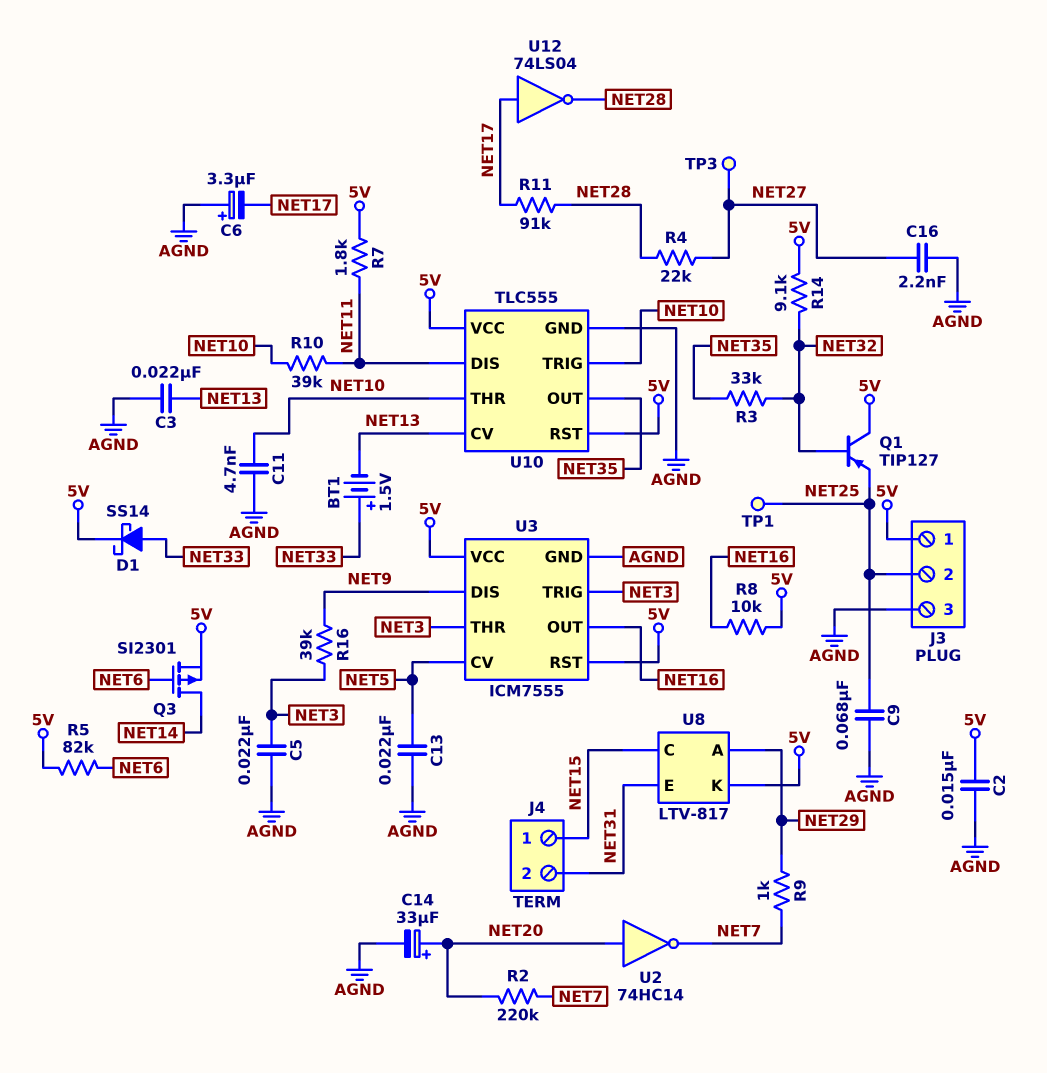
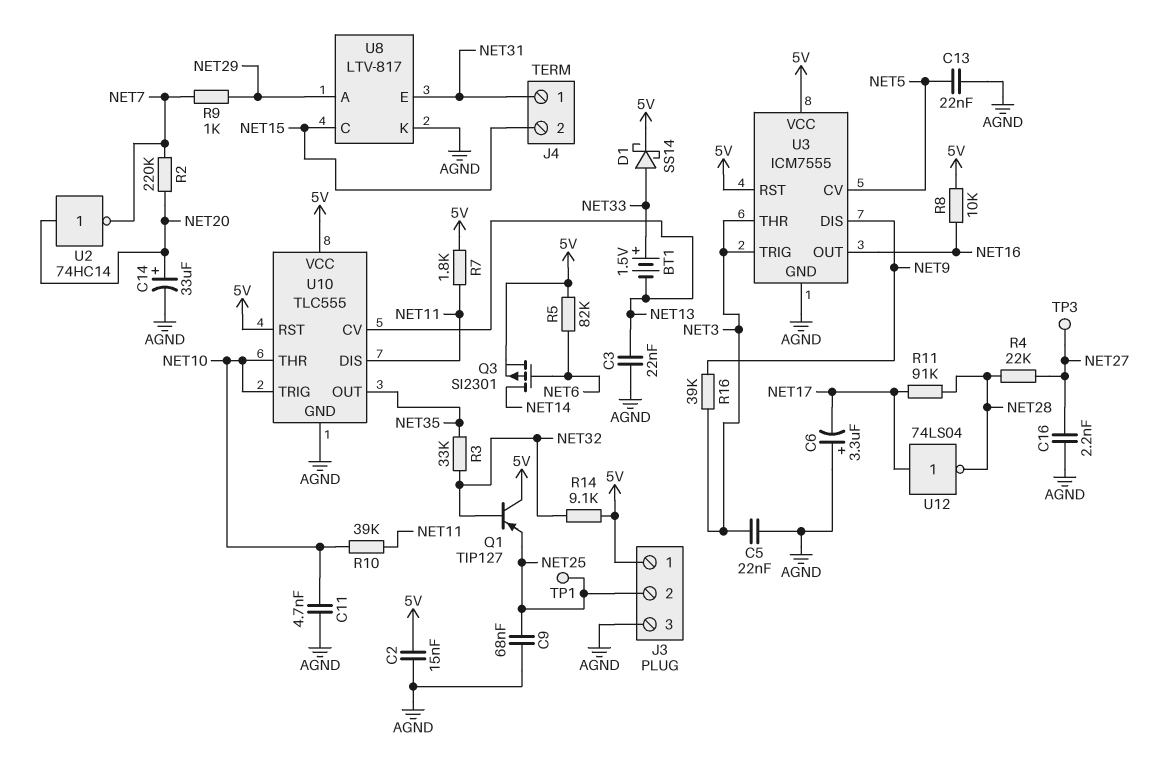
J4 pin 1: NET15 -> NET31
J4 pin 2: NET31 -> NET15
U8 pin K: 5V -> AGND

